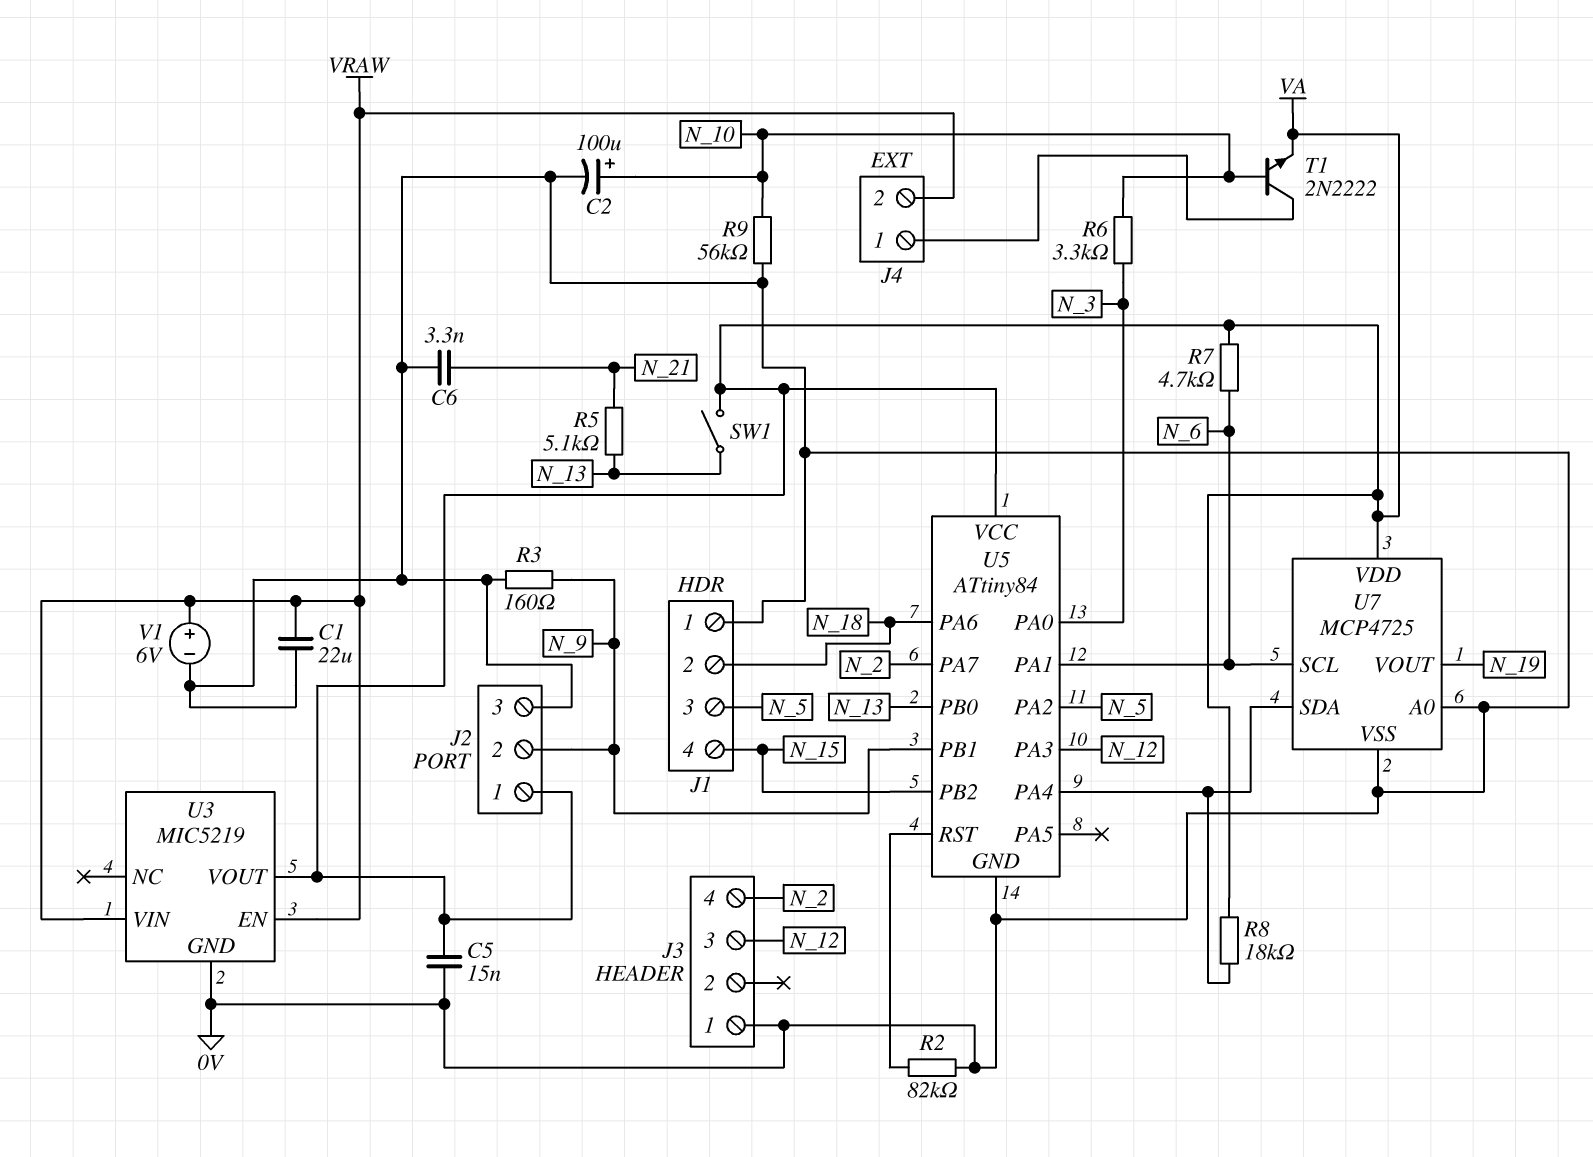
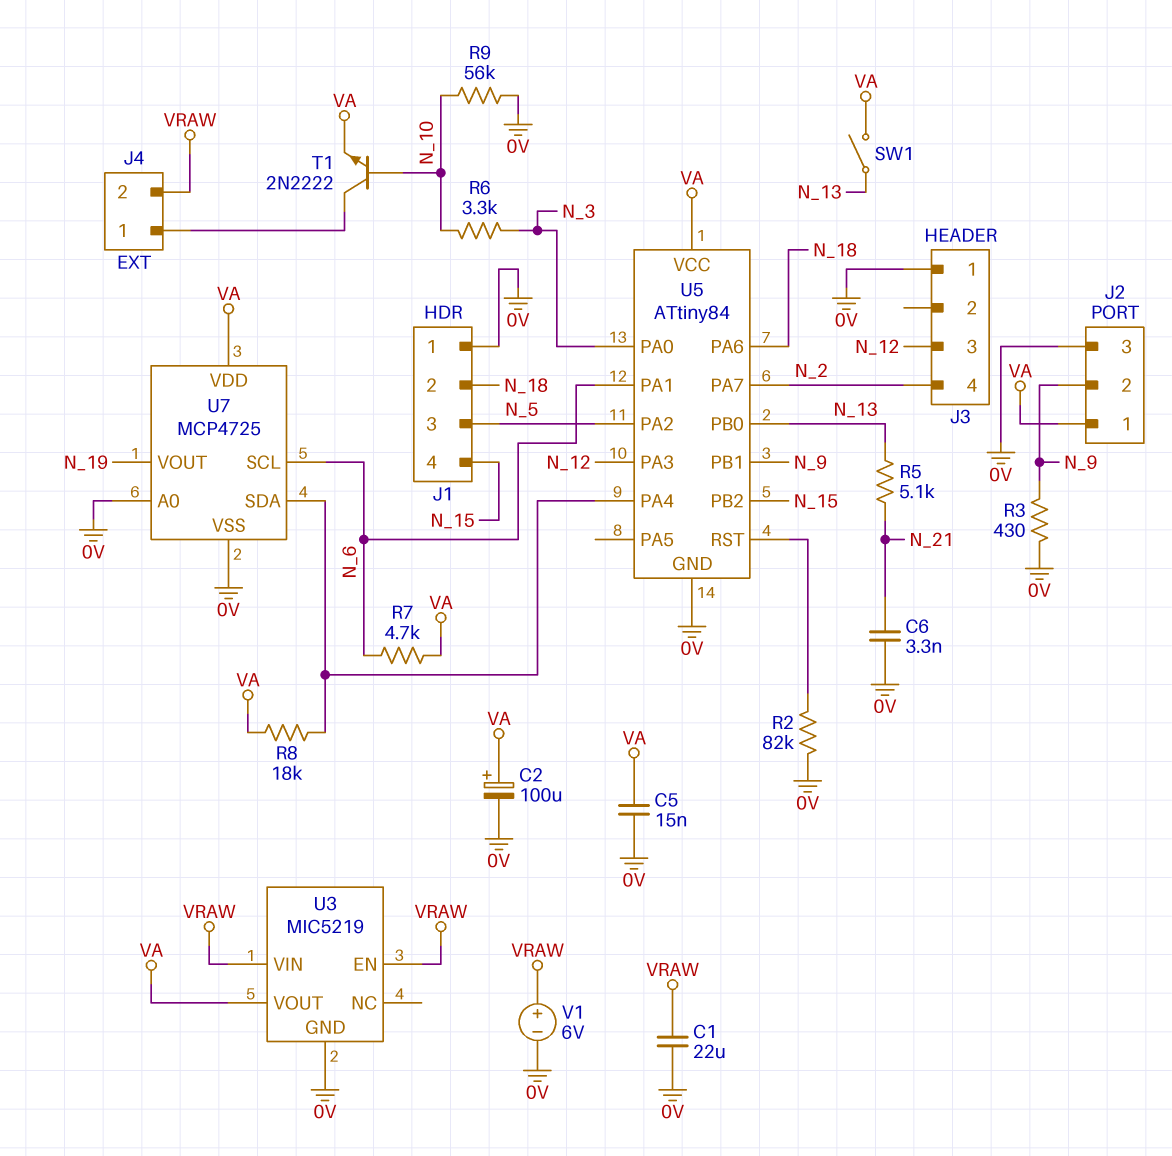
C2: 100uF (plus N_10, minus 0V) -> 100uF (plus VA, minus 0V)
R3: 160 (0V, N_9) -> 430 (0V, N_9)

